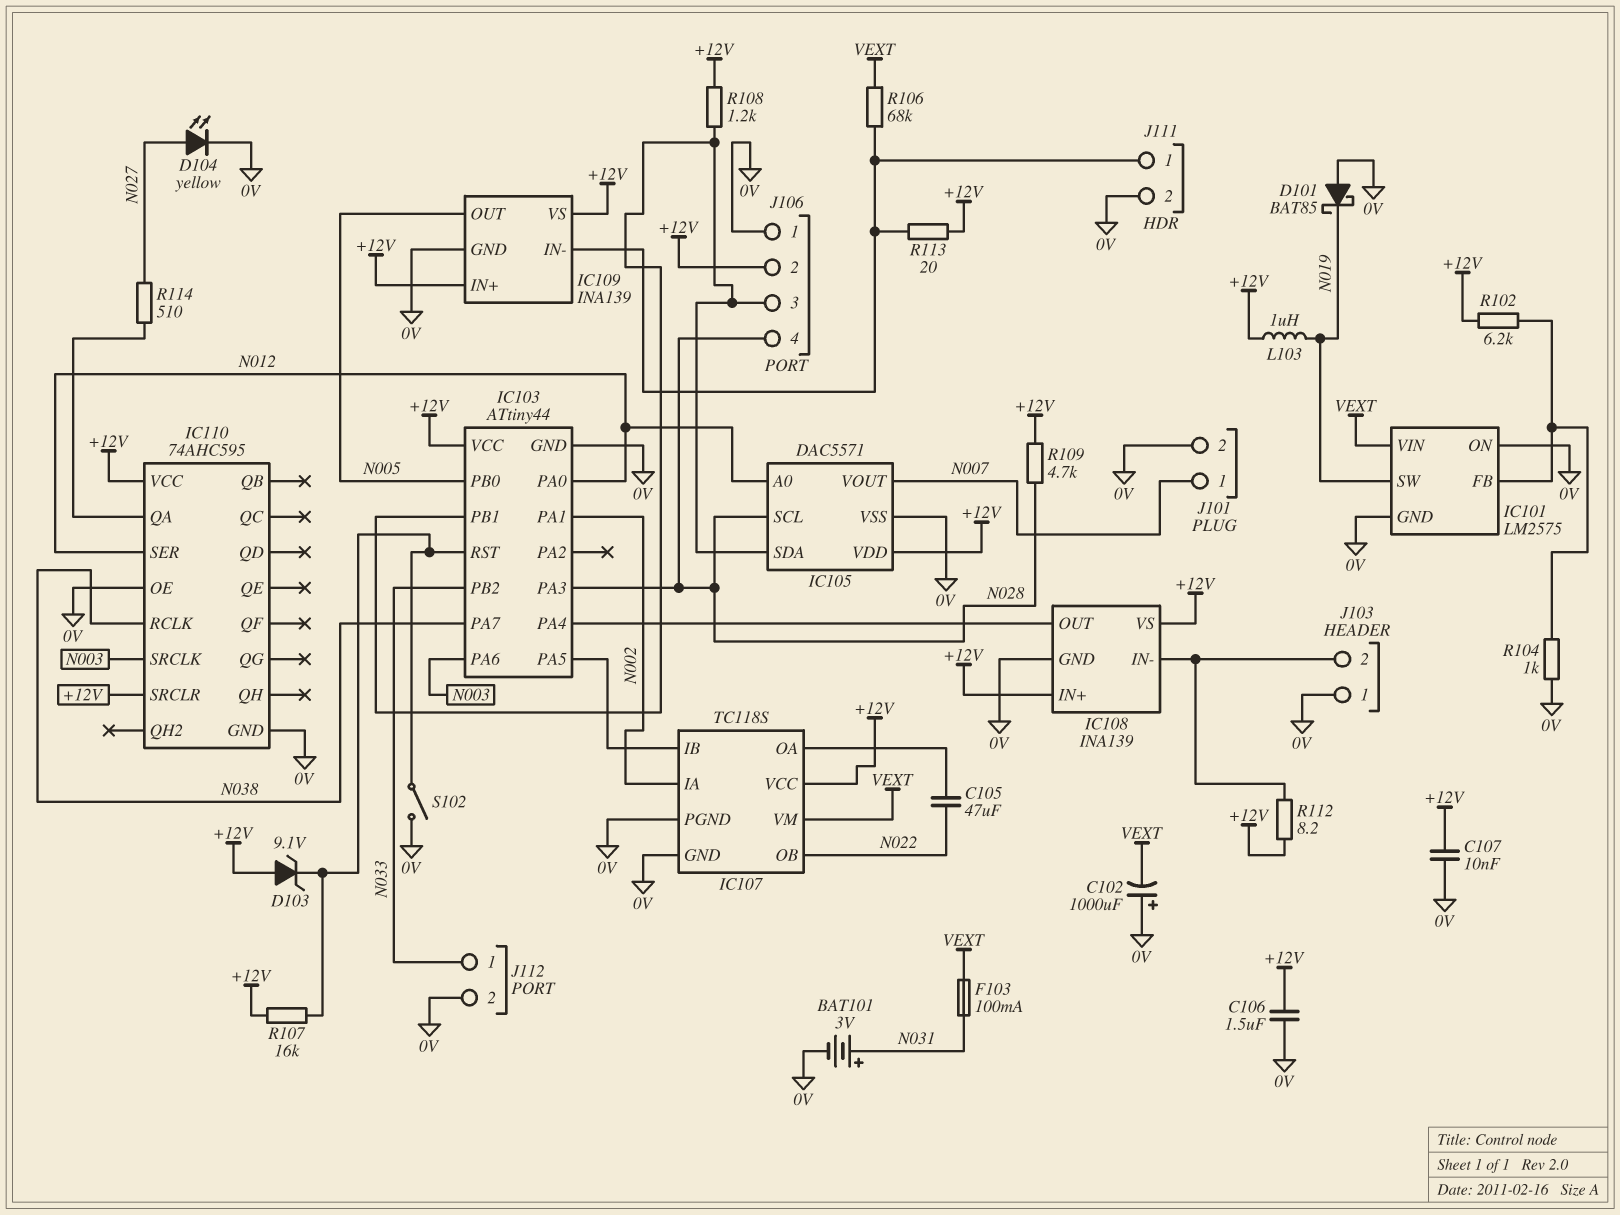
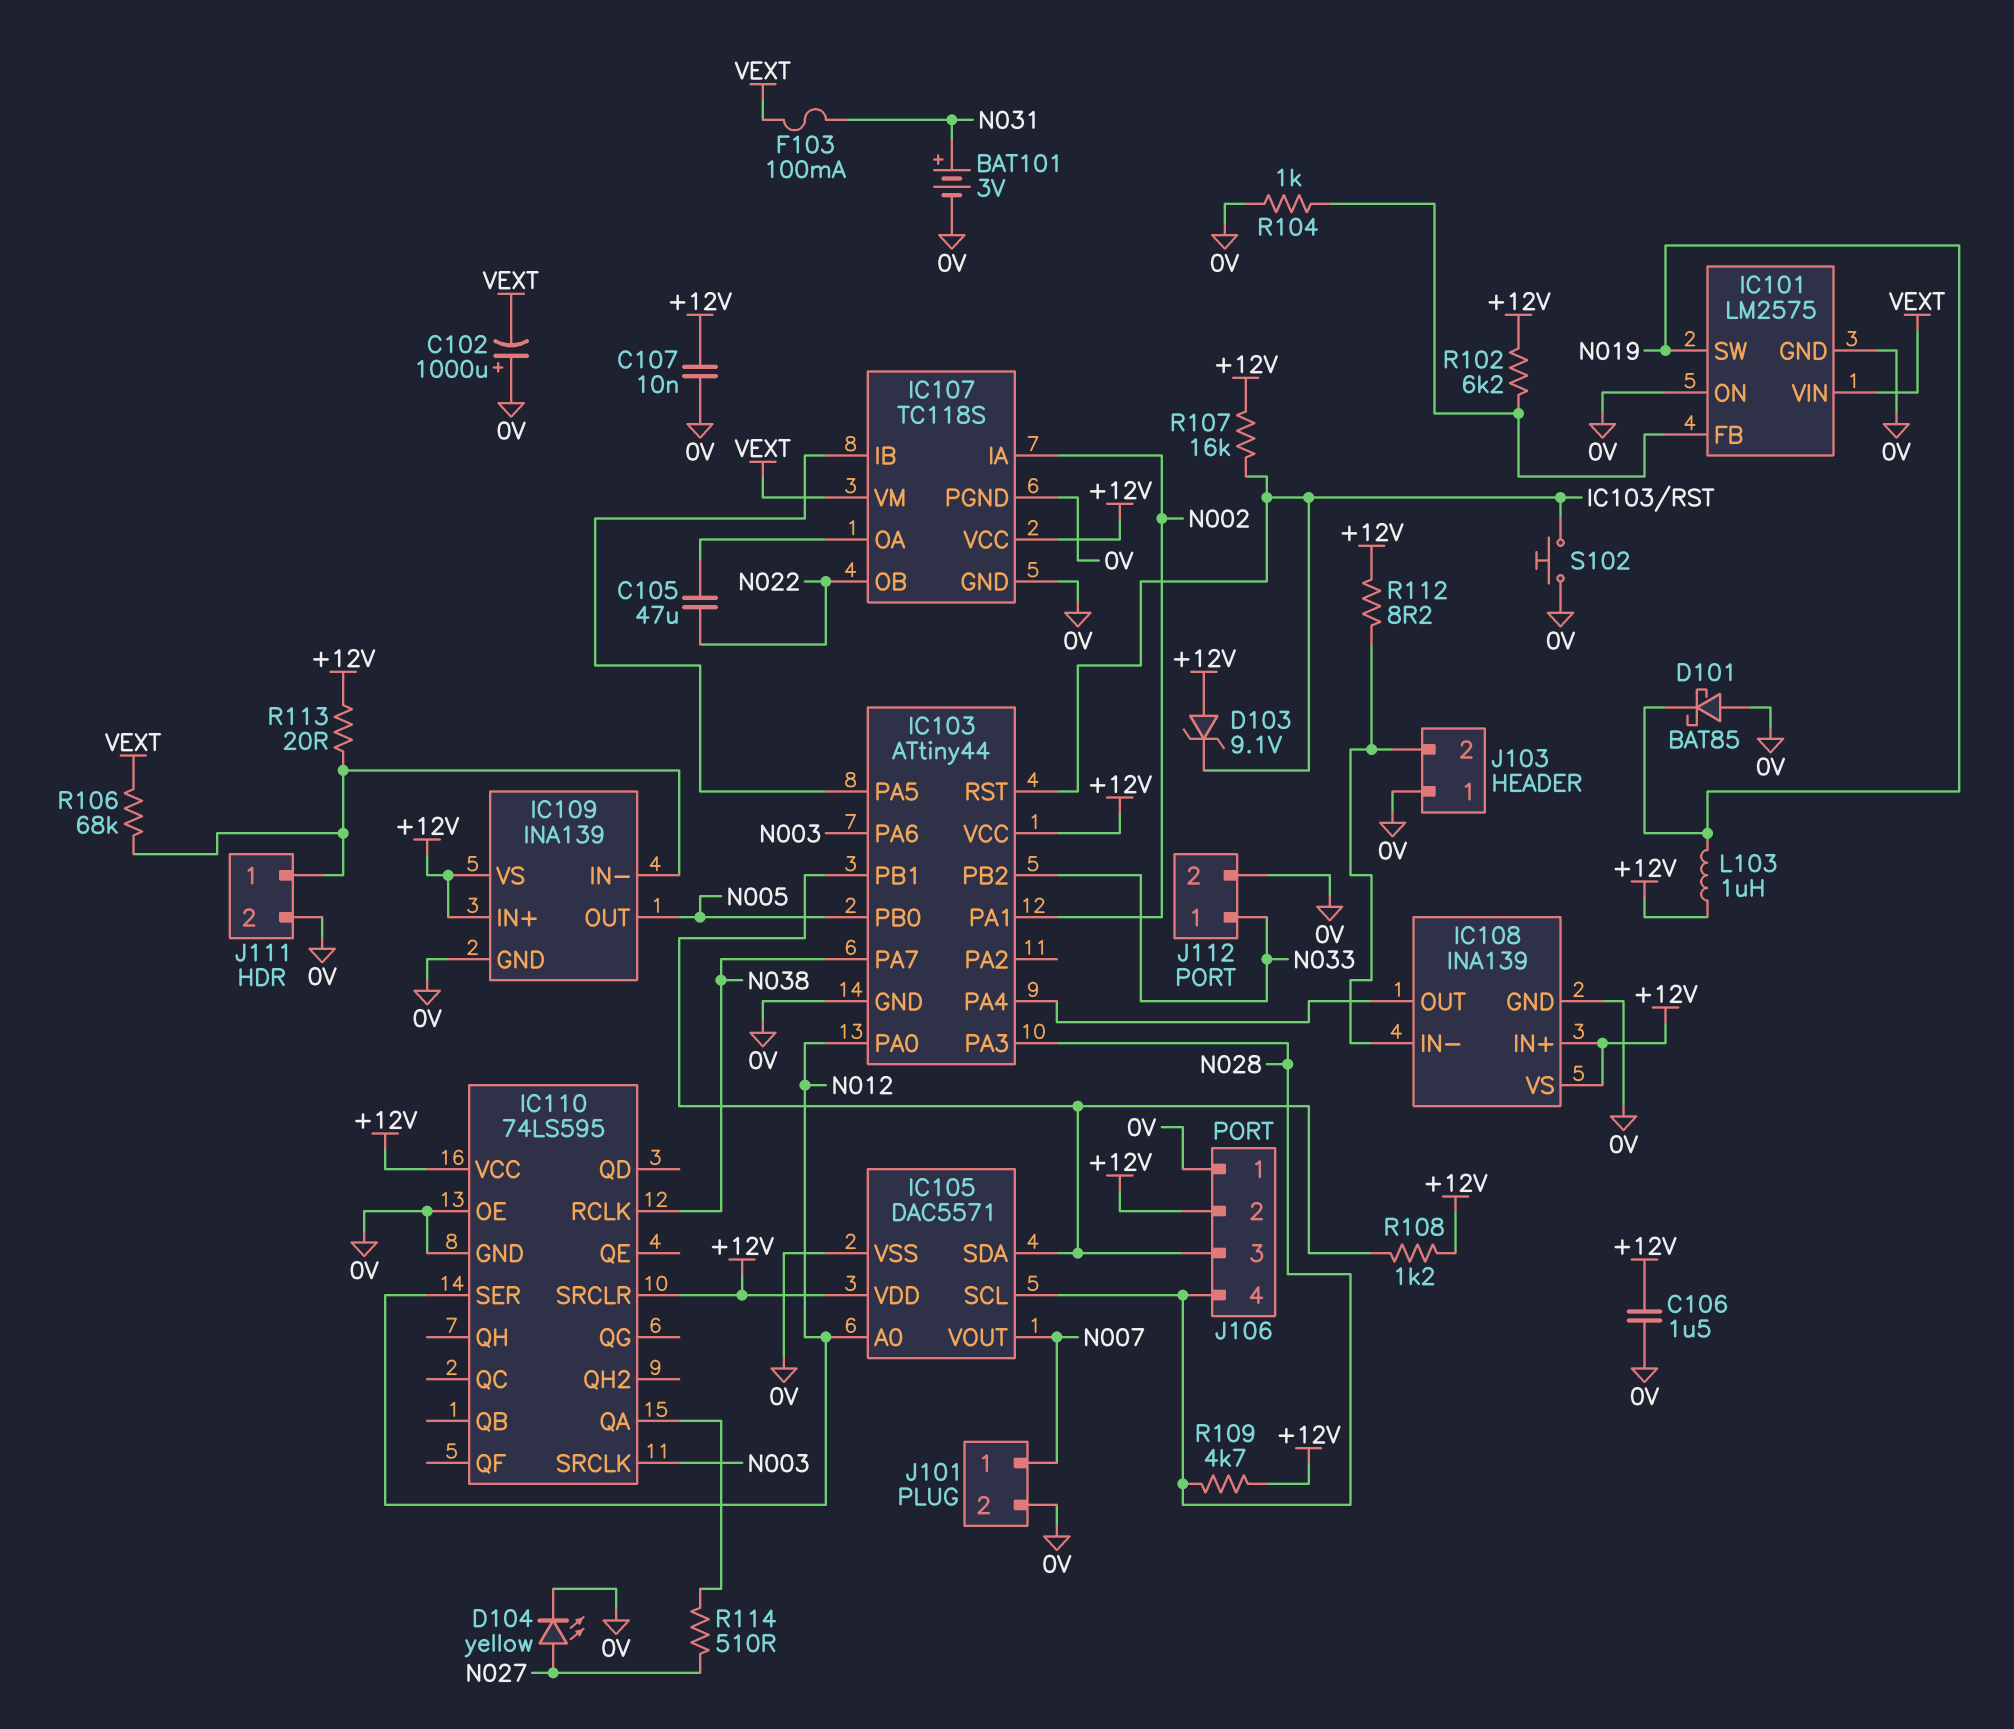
IC110: 74AHC595 -> 74LS595
S102: switch (0V, IC103/RST) -> button (0V, IC103/RST)

